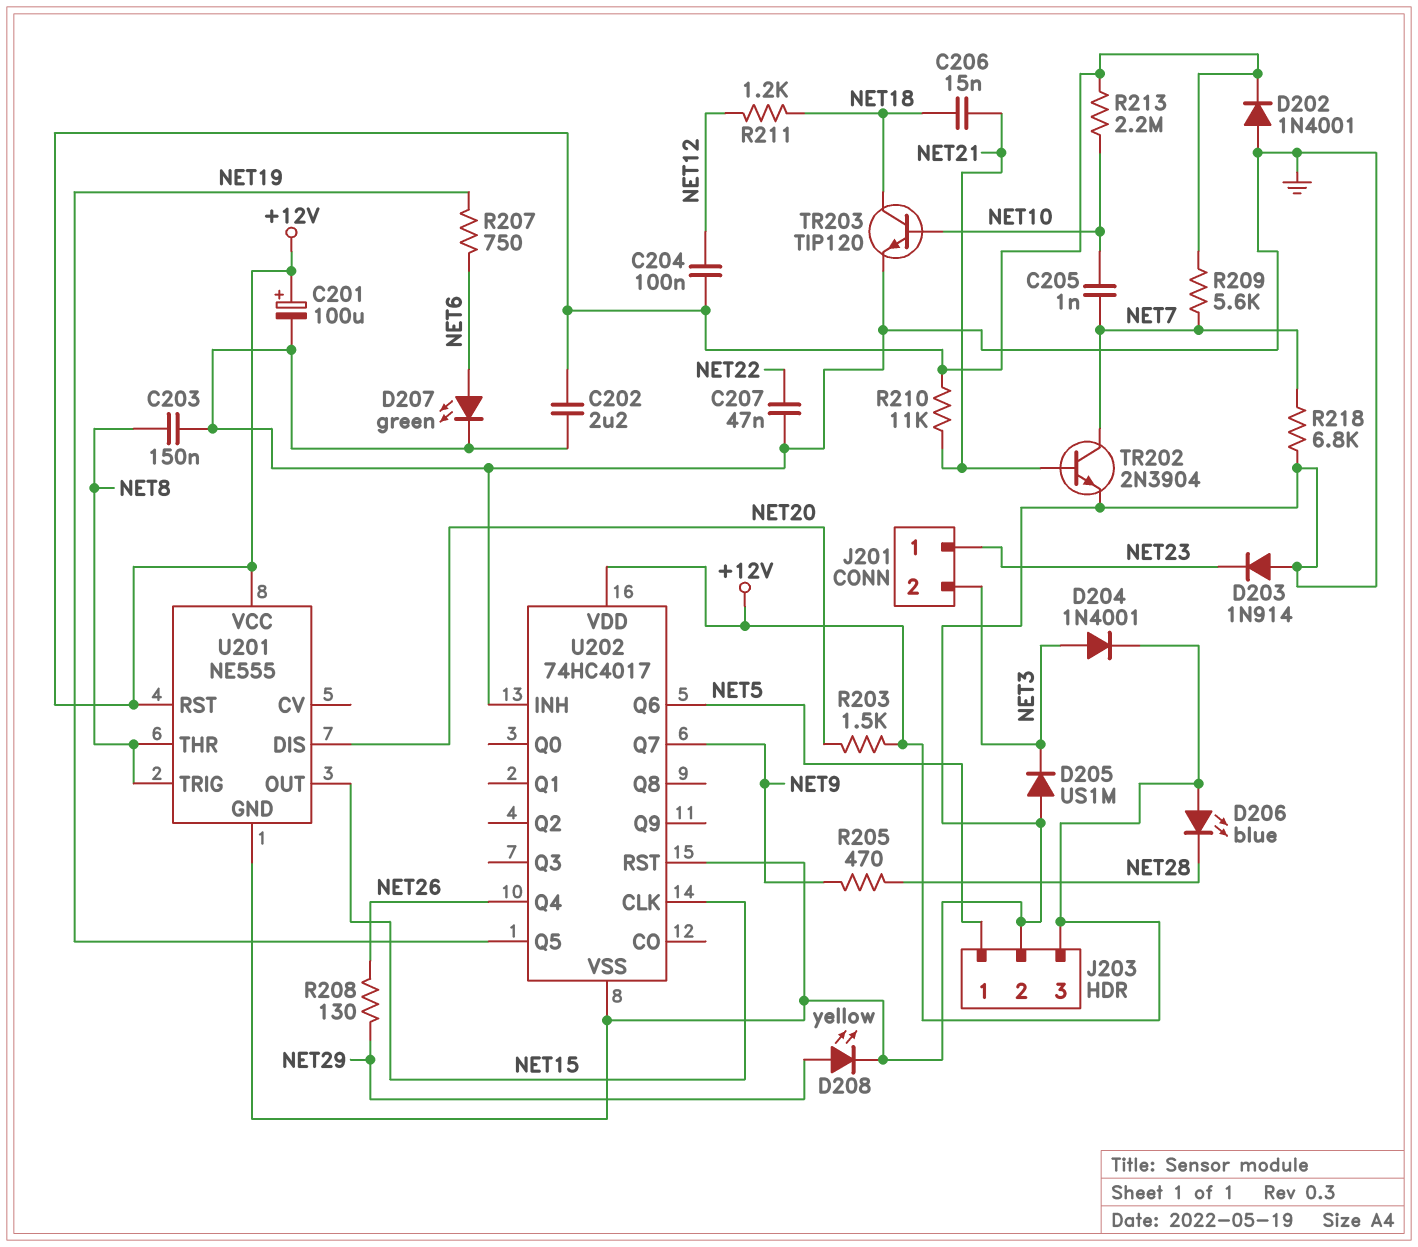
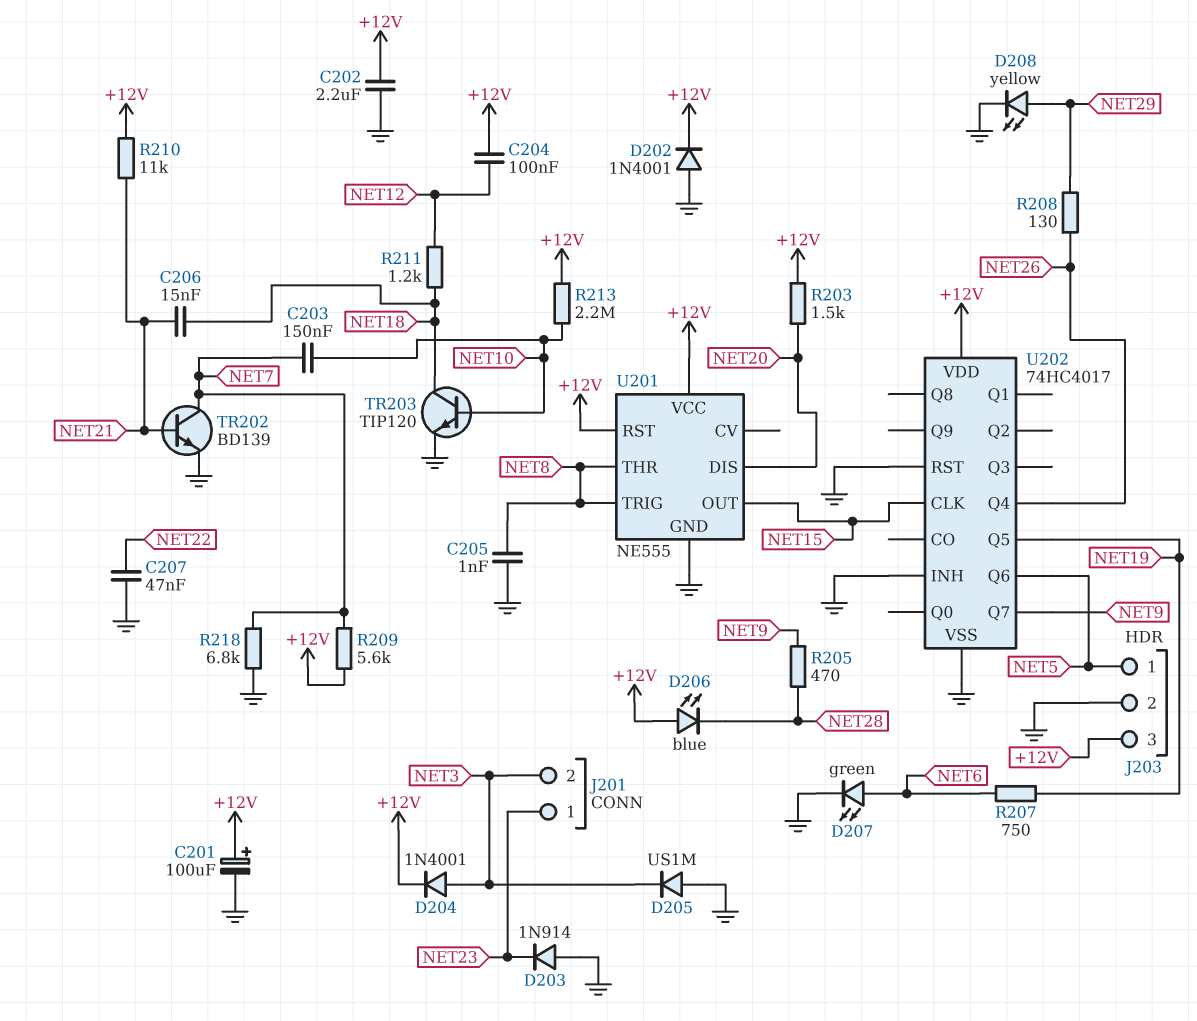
C203: 150nF (GND, NET8) -> 150nF (NET7, NET10)
C205: 1nF (NET7, NET10) -> 1nF (GND, NET8)
TR202: NPN 2N3904 (B NET21, C NET7, E GND) -> NPN BD139 (B NET21, C NET7, E GND)

